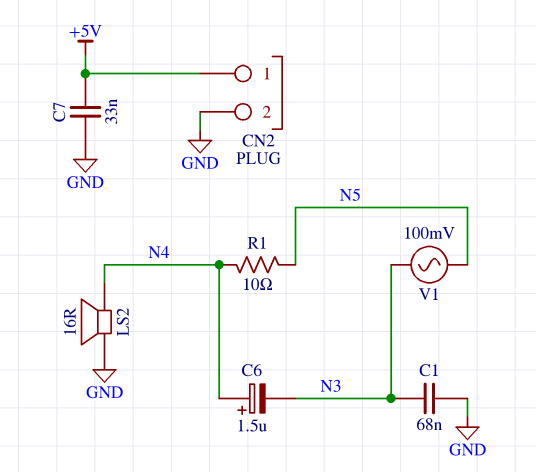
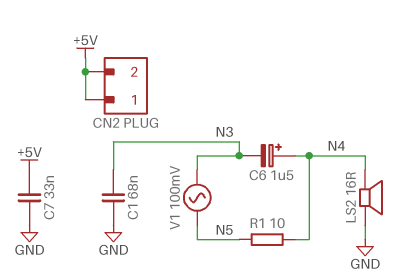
CN2 pin 2: GND -> +5V

